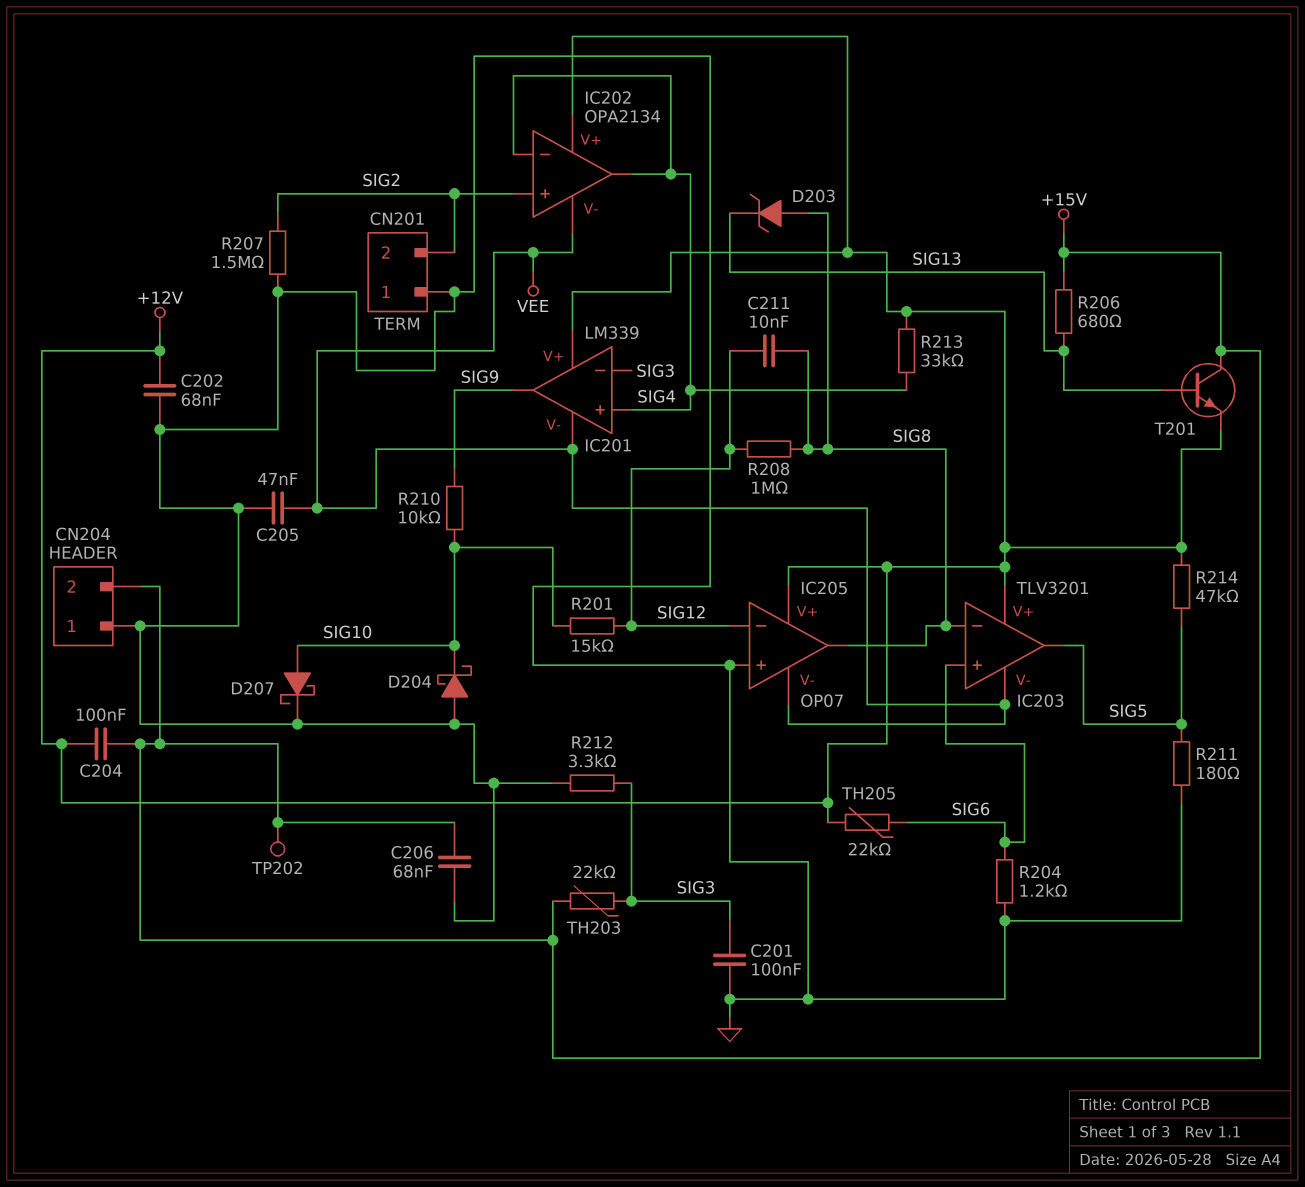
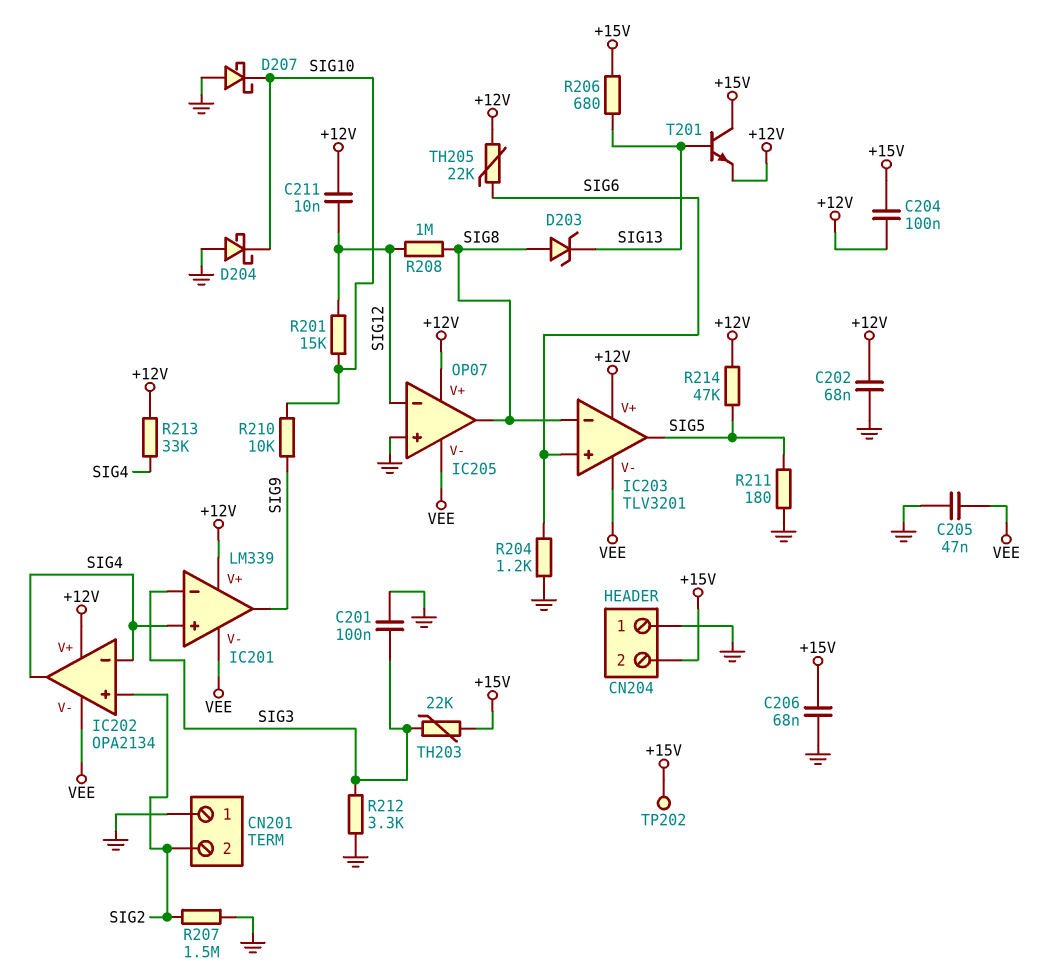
C211: 10nF (SIG8, SIG12) -> 10nF (+12V, SIG12)
D207: schottky (A SIG10, K GND) -> schottky (A GND, K SIG10)

